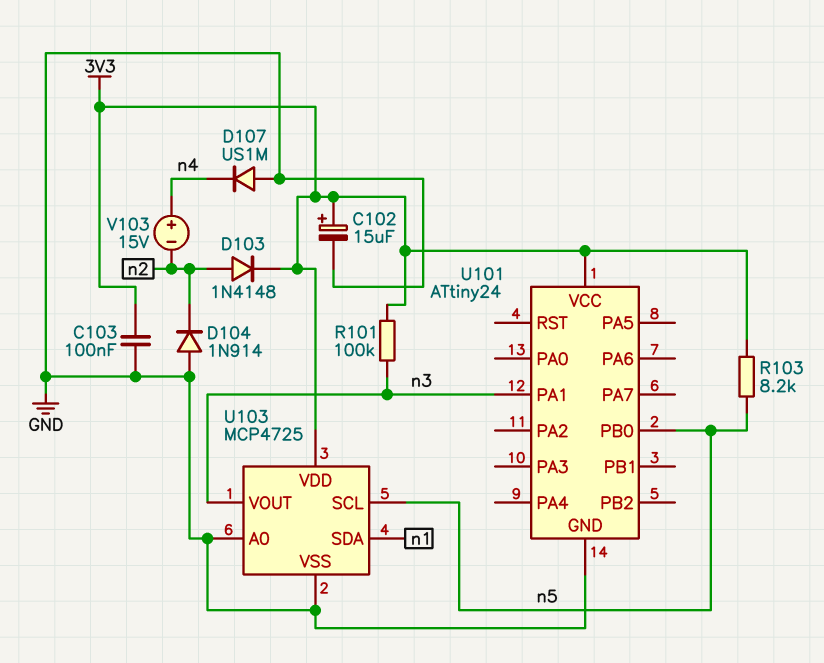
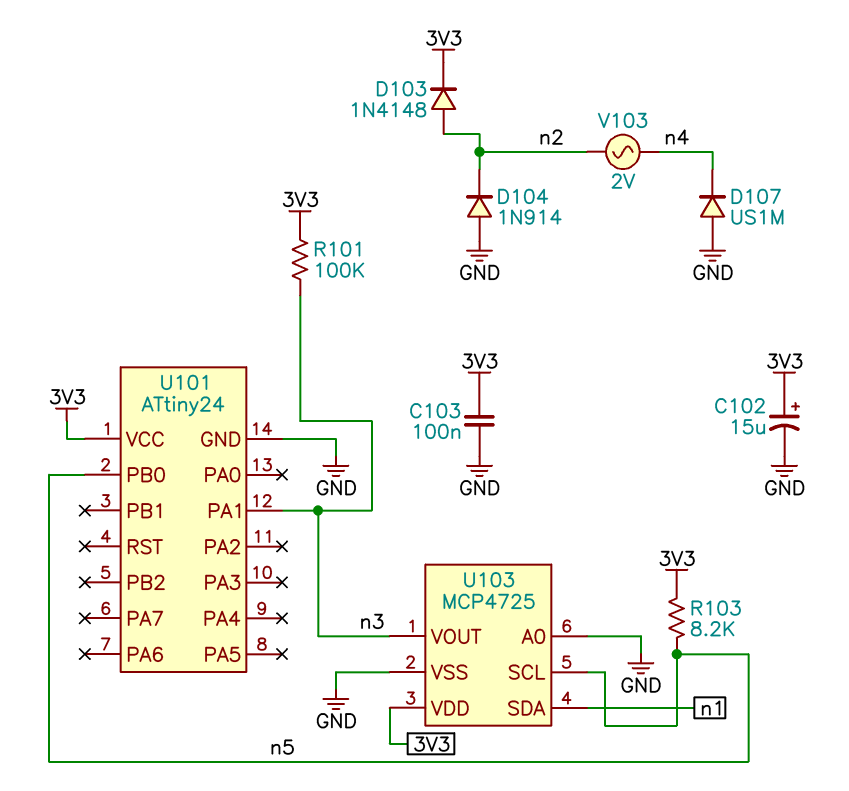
V103: 15V (plus n4, minus n2) -> AC 2V (n2, n4)

